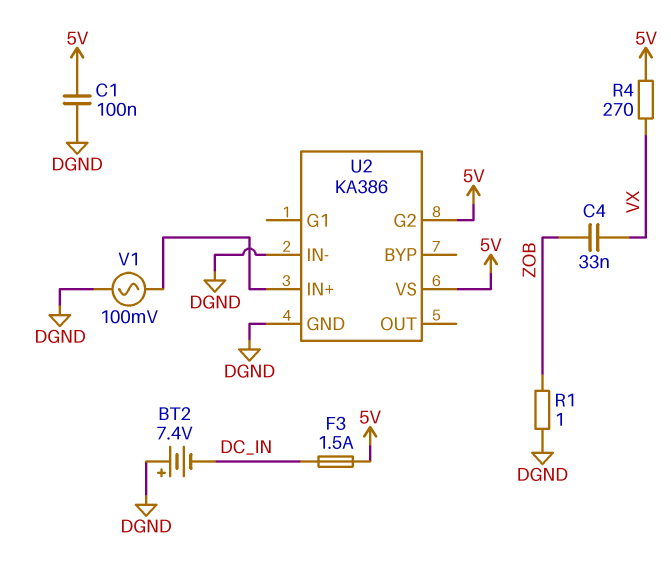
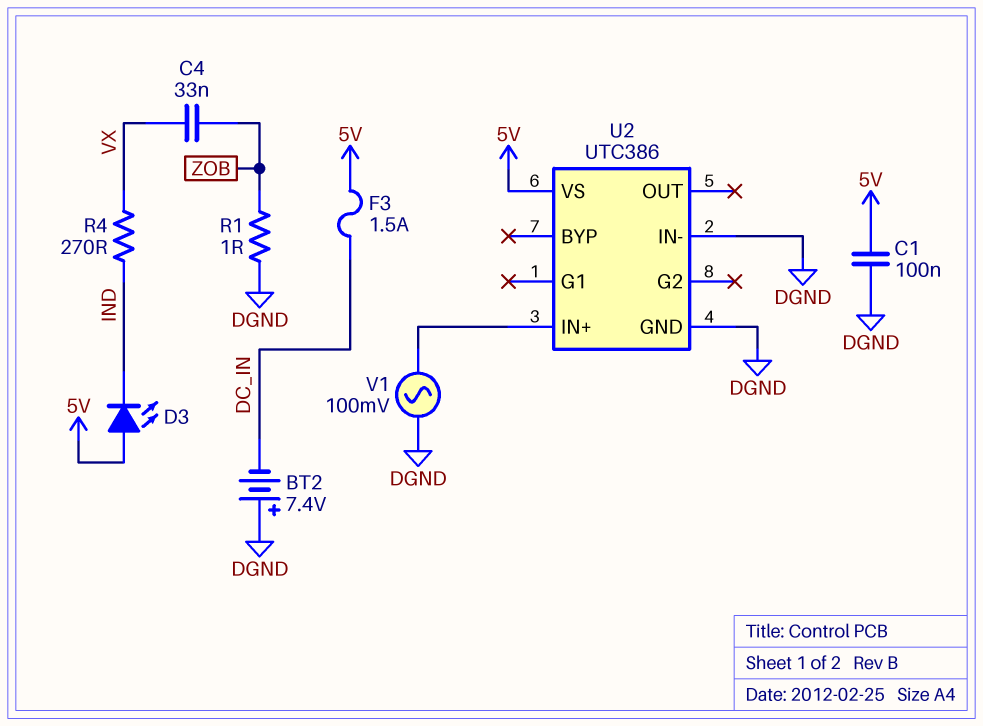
D3: none -> LED (A 5V, K IND)
R4: 270 (5V, VX) -> 270 (IND, VX)
U2: KA386 -> UTC386
U2 pin G2: 5V -> none

